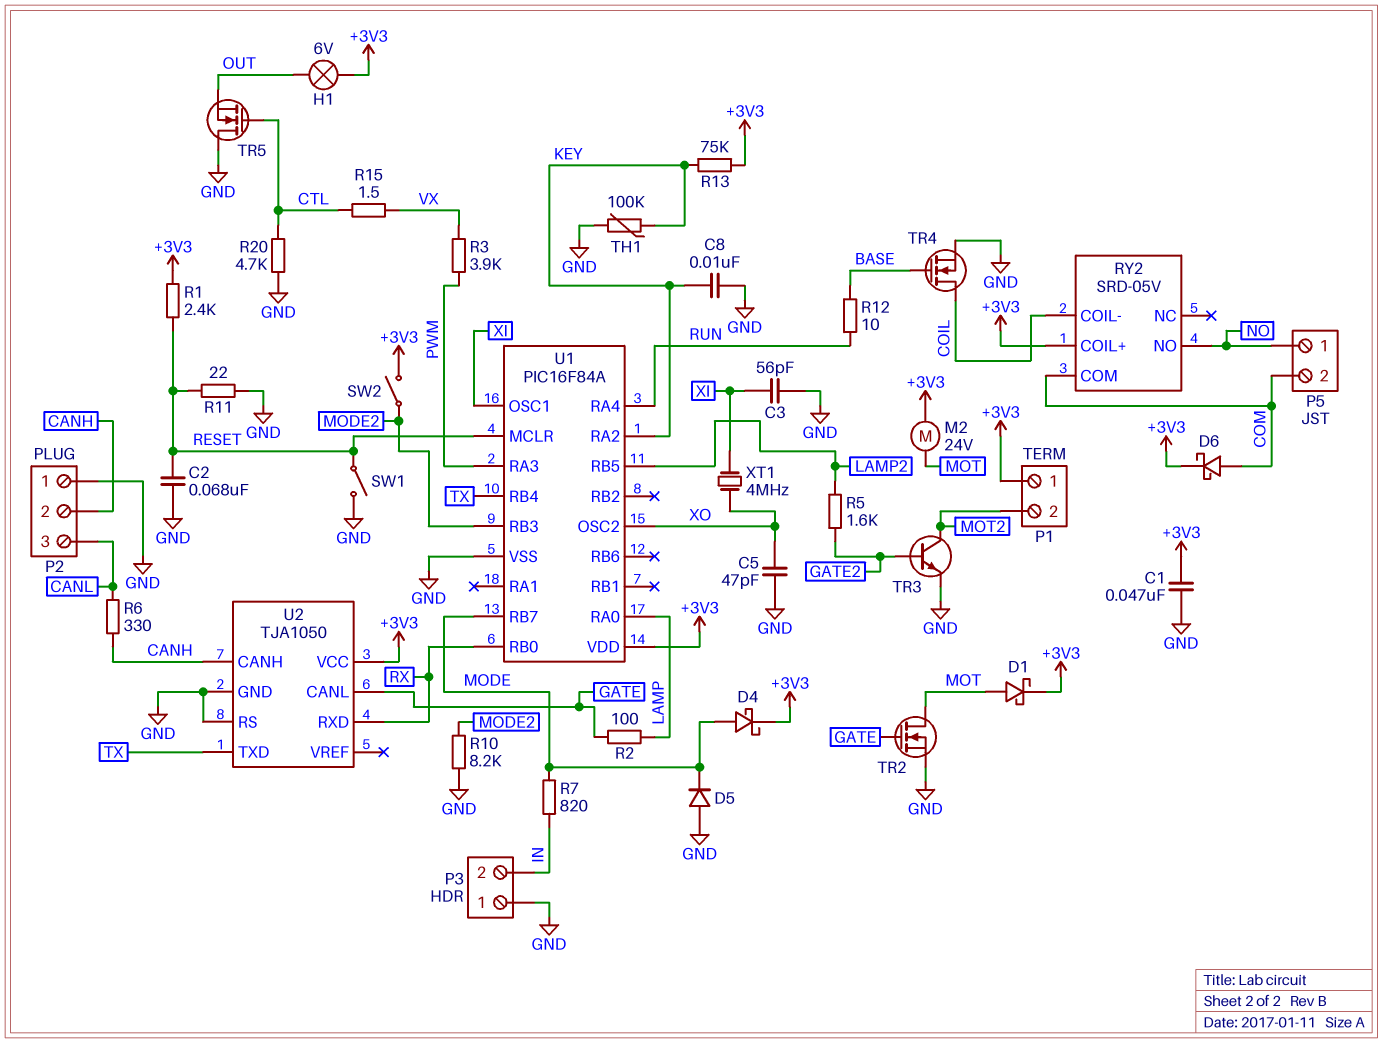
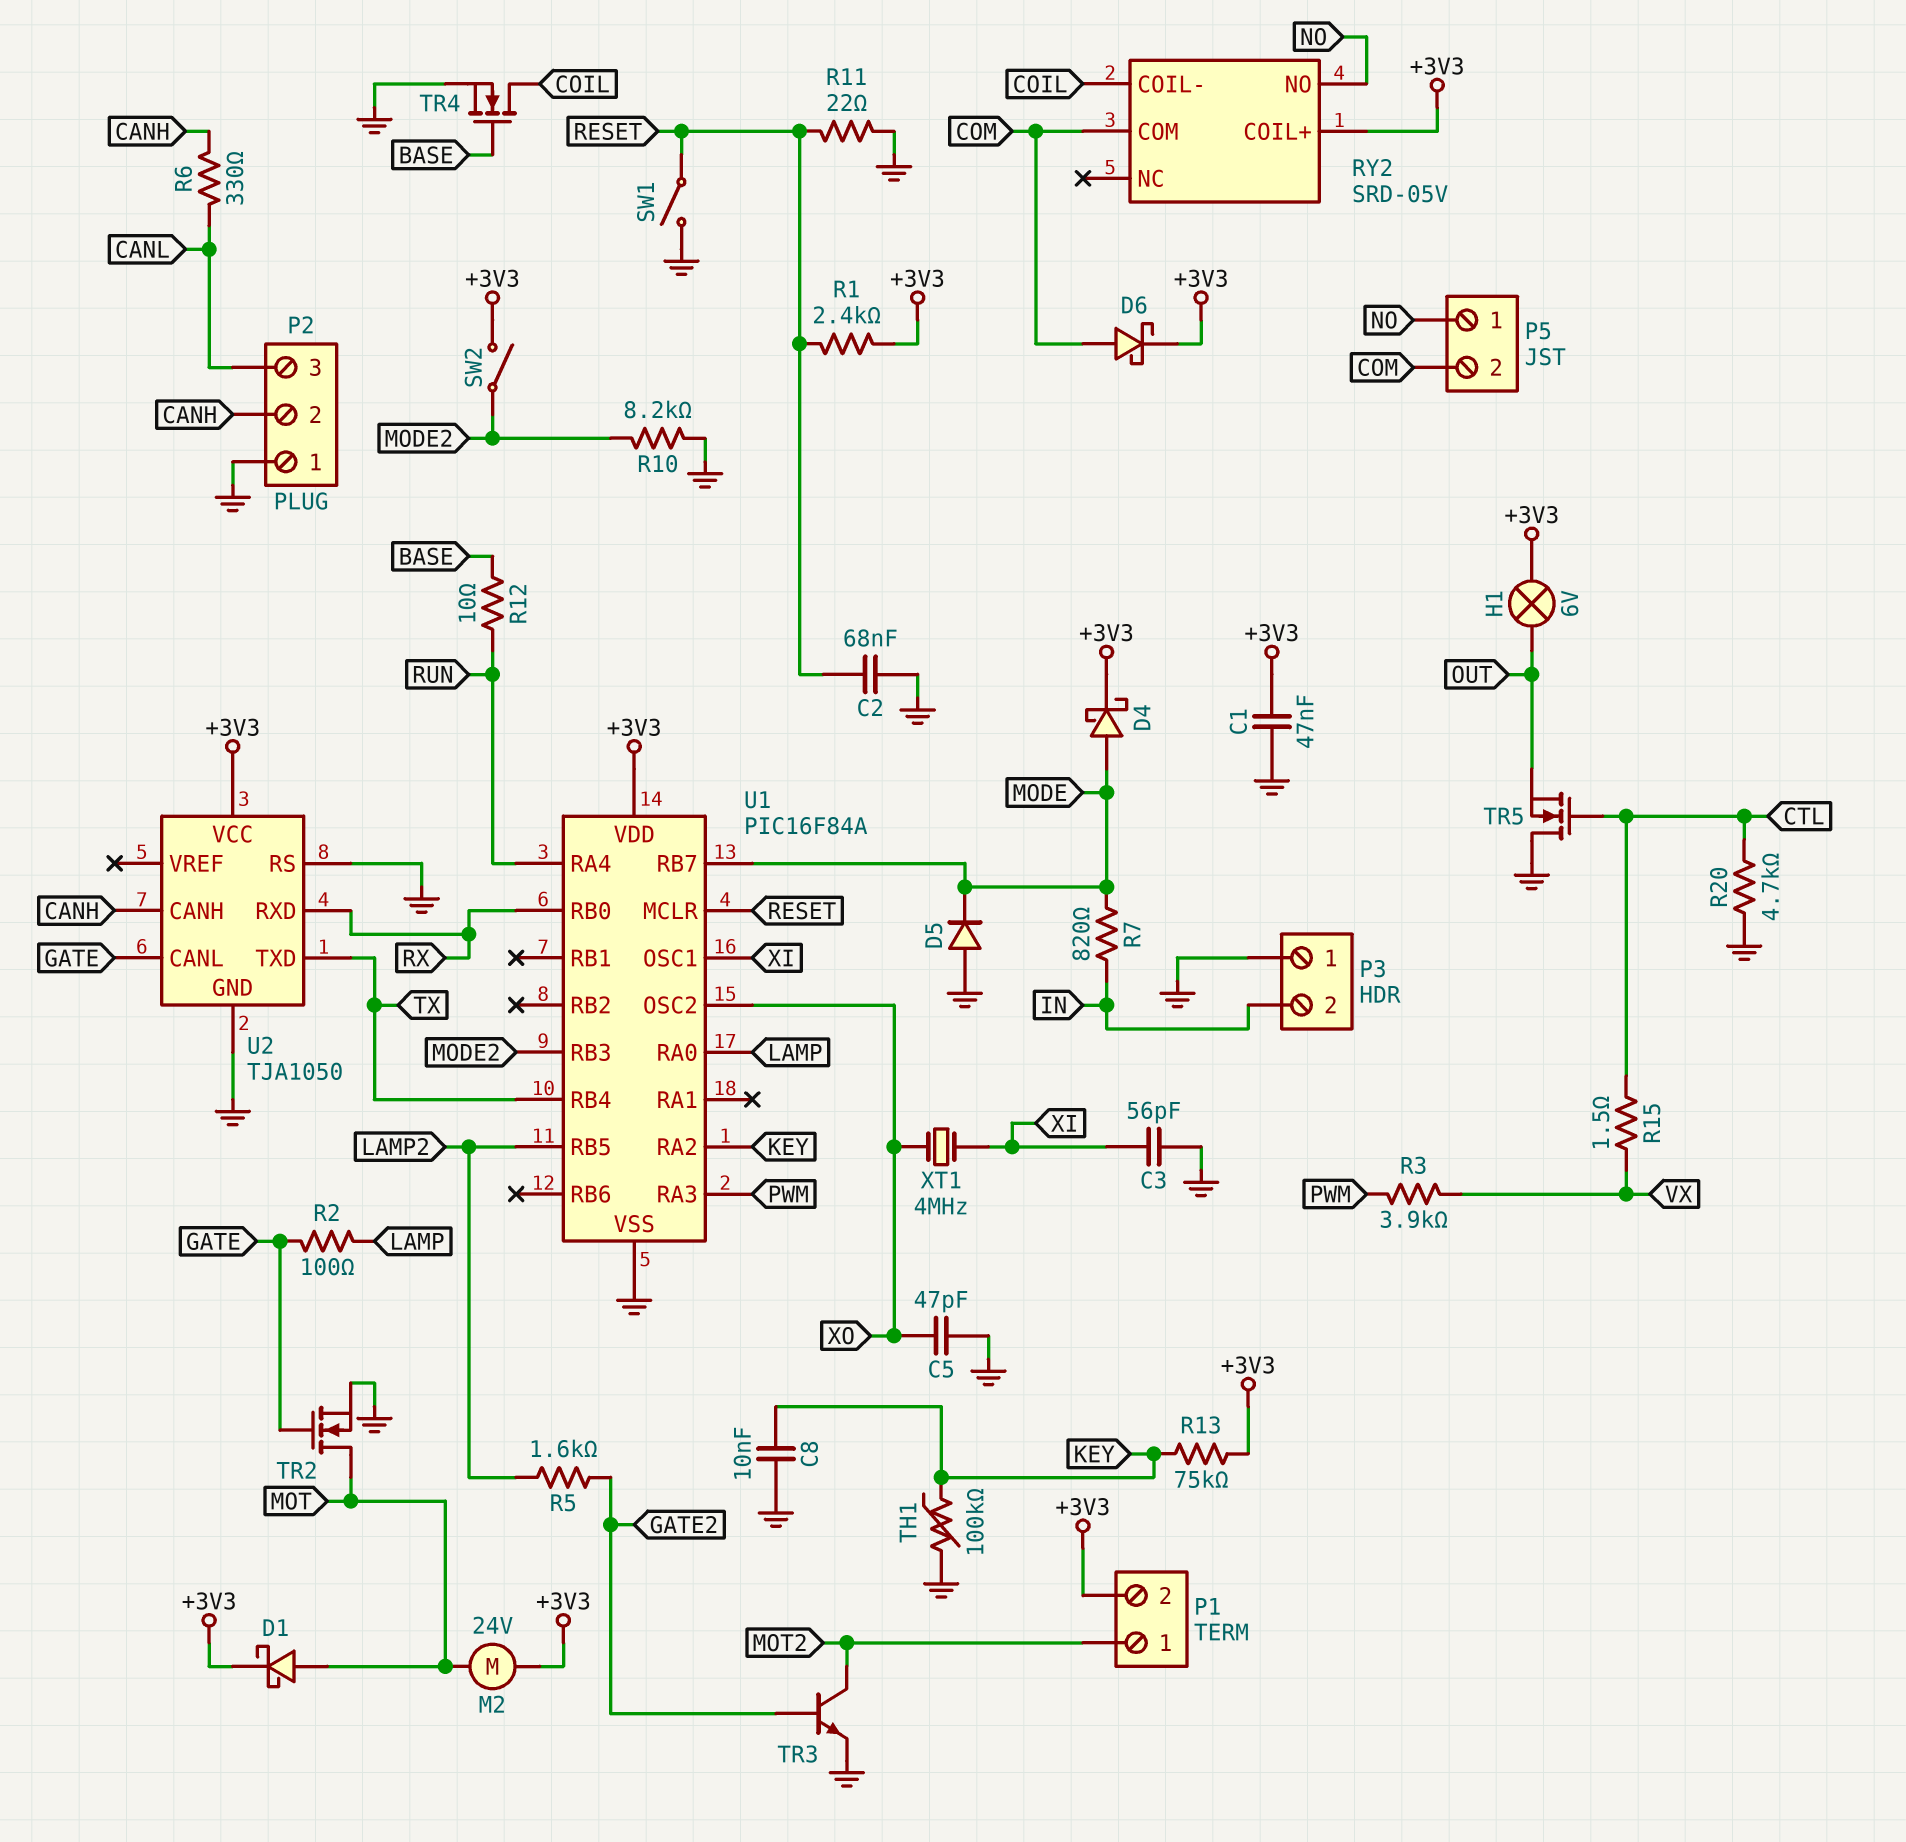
P1 pin 1: +3V3 -> MOT2
P1 pin 2: MOT2 -> +3V3

